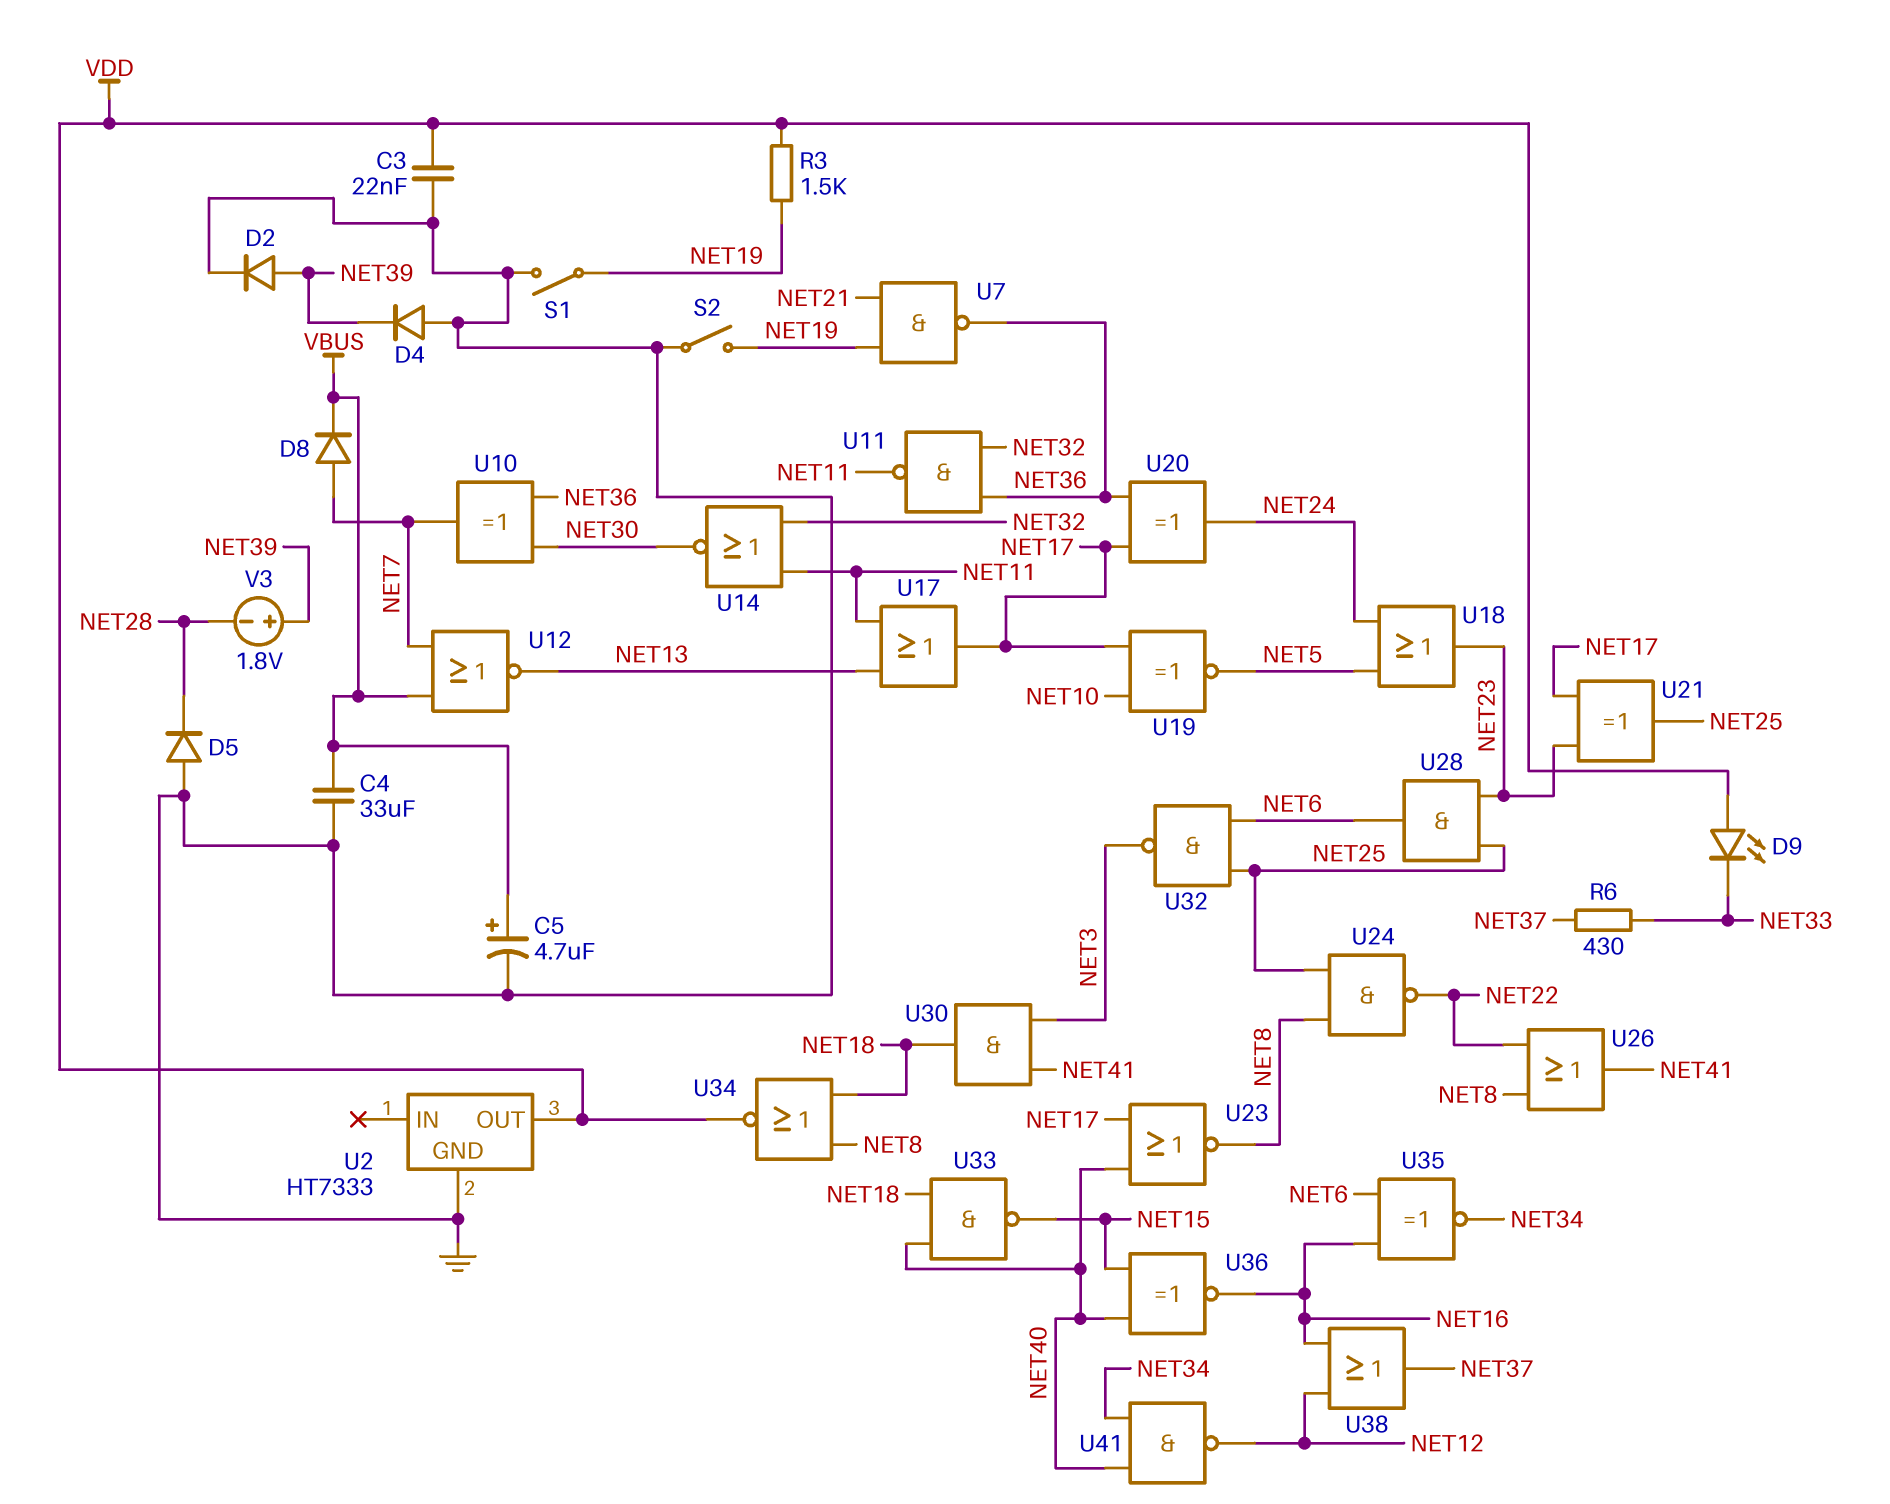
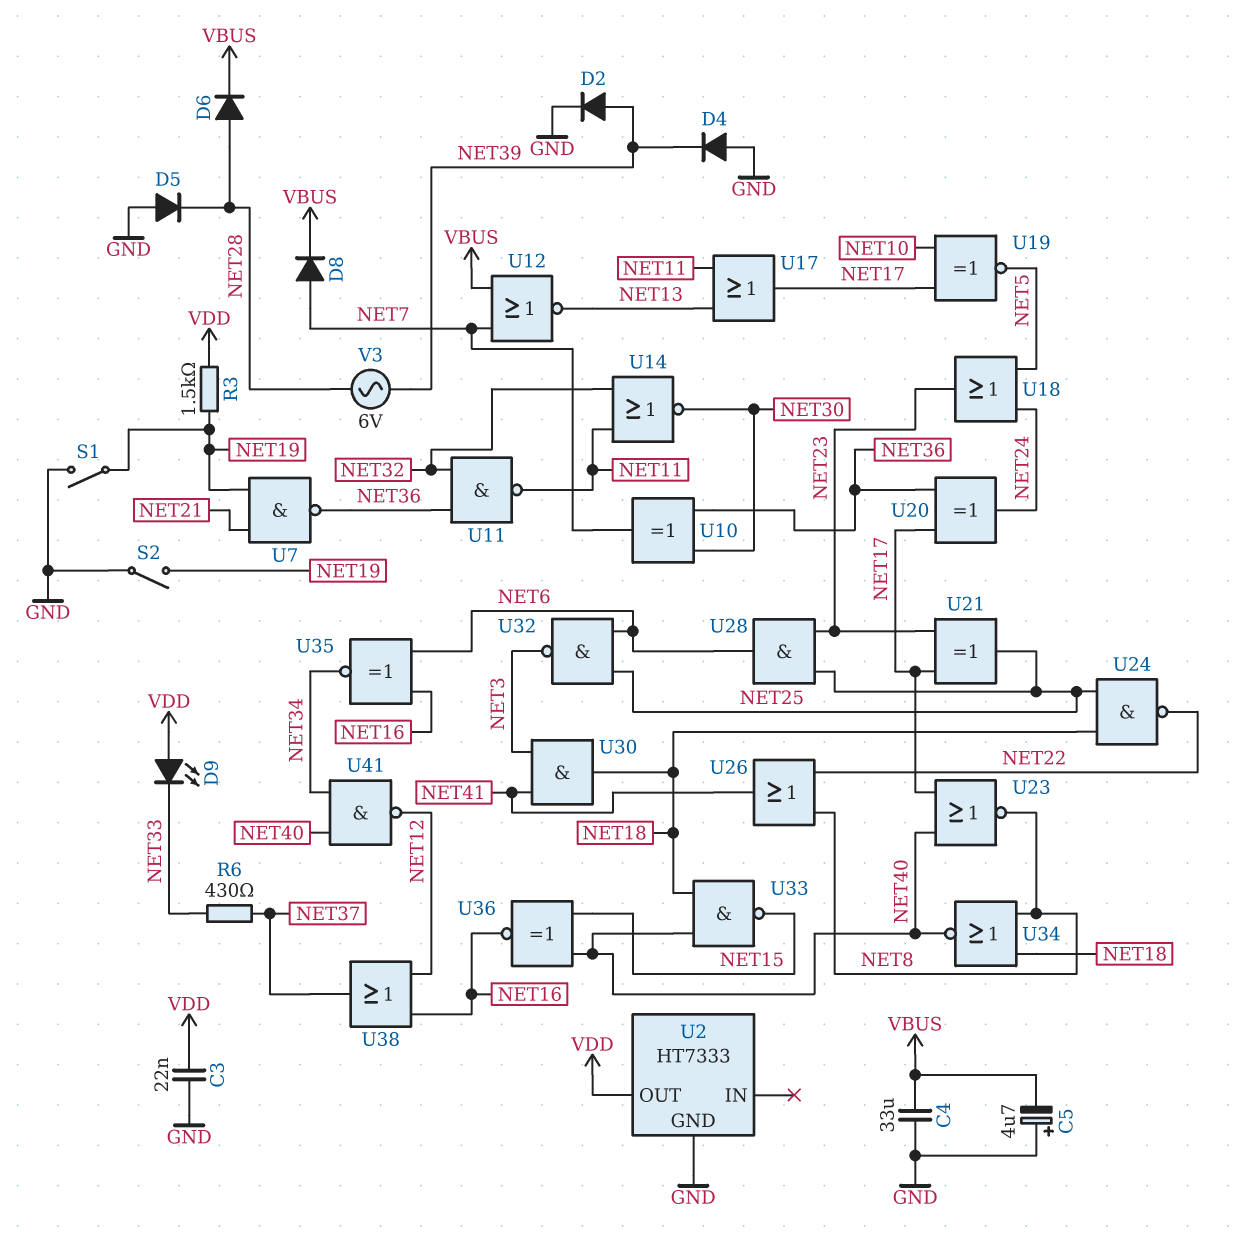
C5: 4.7uF (plus VBUS, minus GND) -> 4.7uF (plus GND, minus VBUS)
D6: none -> diode (A NET28, K VBUS)
U24: NAND (in NET8, in NET25, out NET22) -> NAND (in NET18, in NET25, out NET22)
U34: NOR (in NET8, in NET18, out VDD) -> NOR (in NET8, in NET18, out NET40)
V3: 1.8V (plus NET39, minus NET28) -> AC 6V (NET28, NET39)

